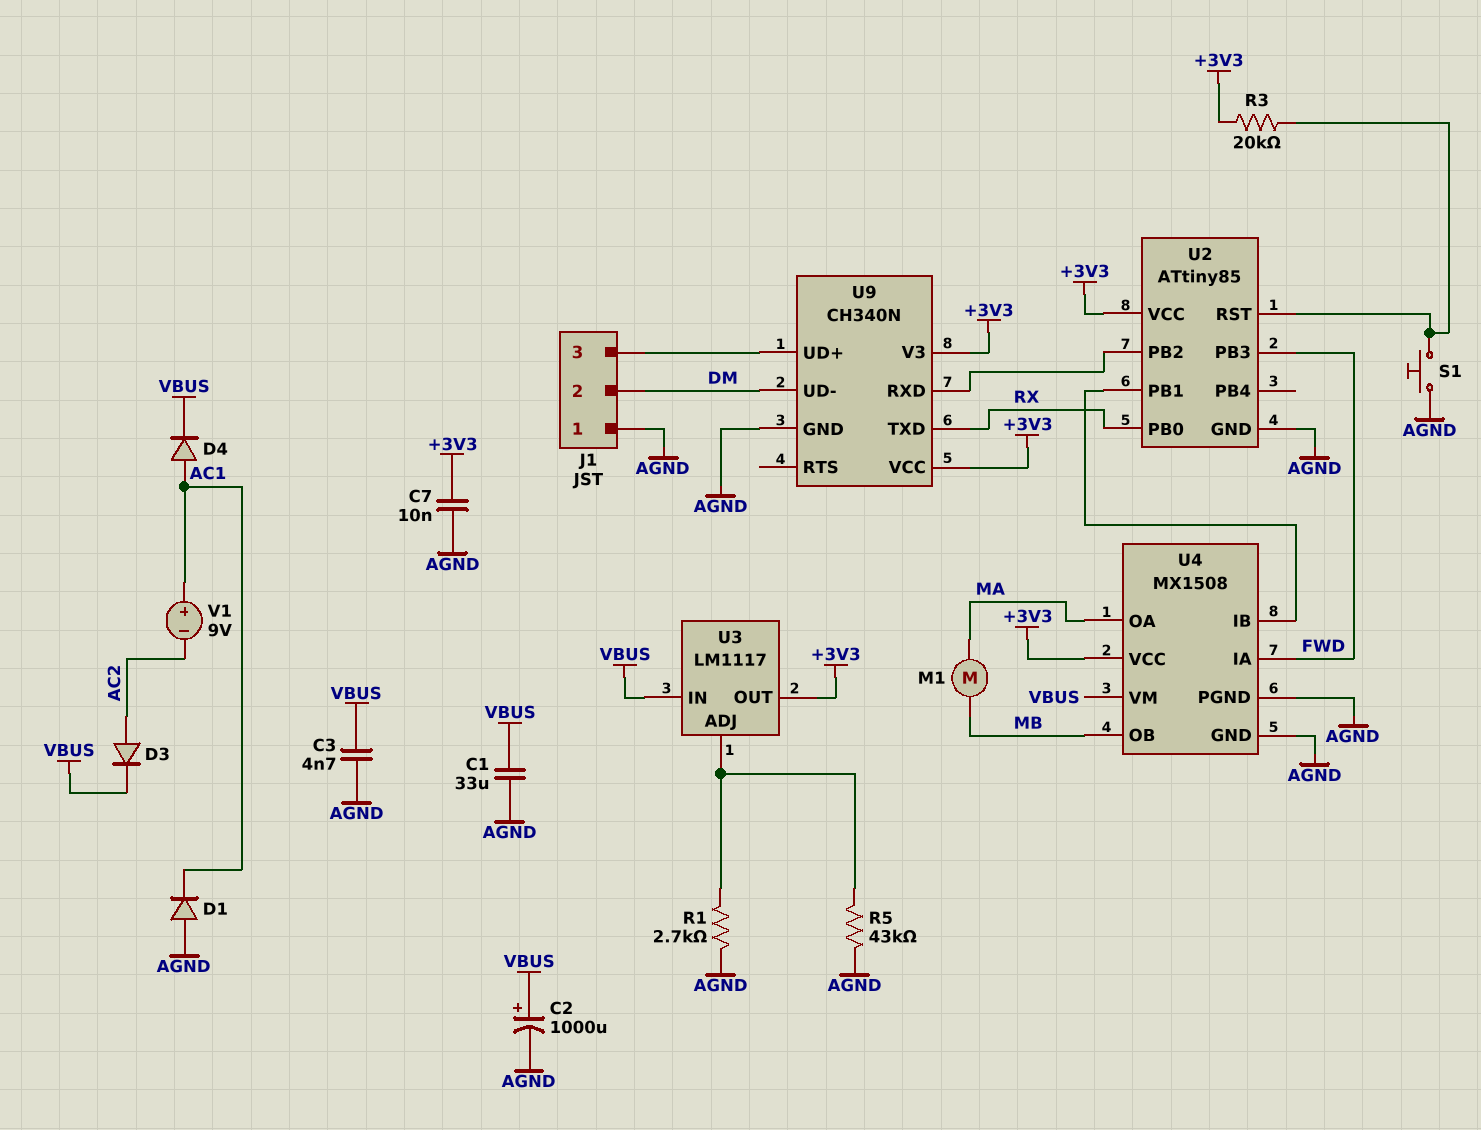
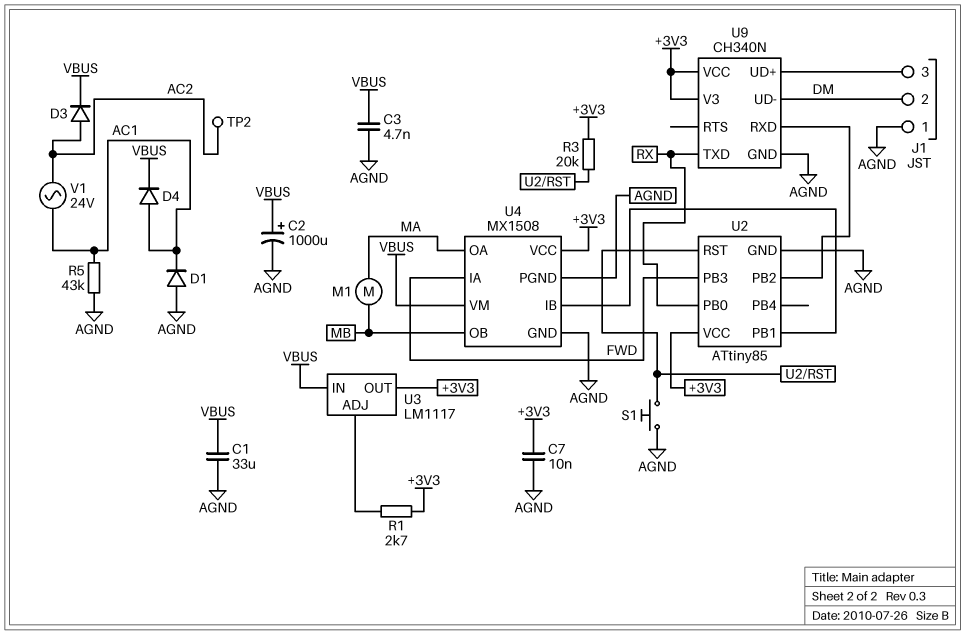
R1: 2.7k (AGND, U3/ADJ) -> 2.7k (+3V3, U3/ADJ)
R5: 43k (AGND, U3/ADJ) -> 43k (AC1, AGND)
TP2: none -> test point (AC2)
V1: 9V (plus AC1, minus AC2) -> AC 24V (AC1, AC2)

